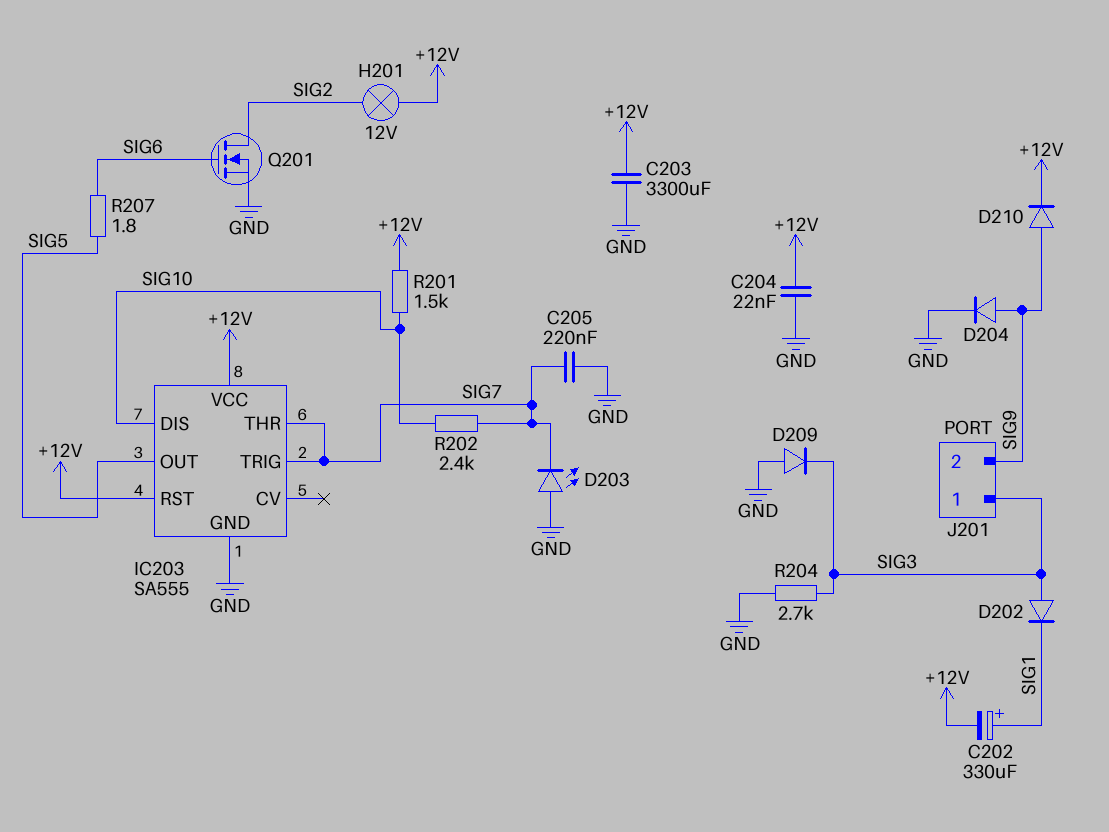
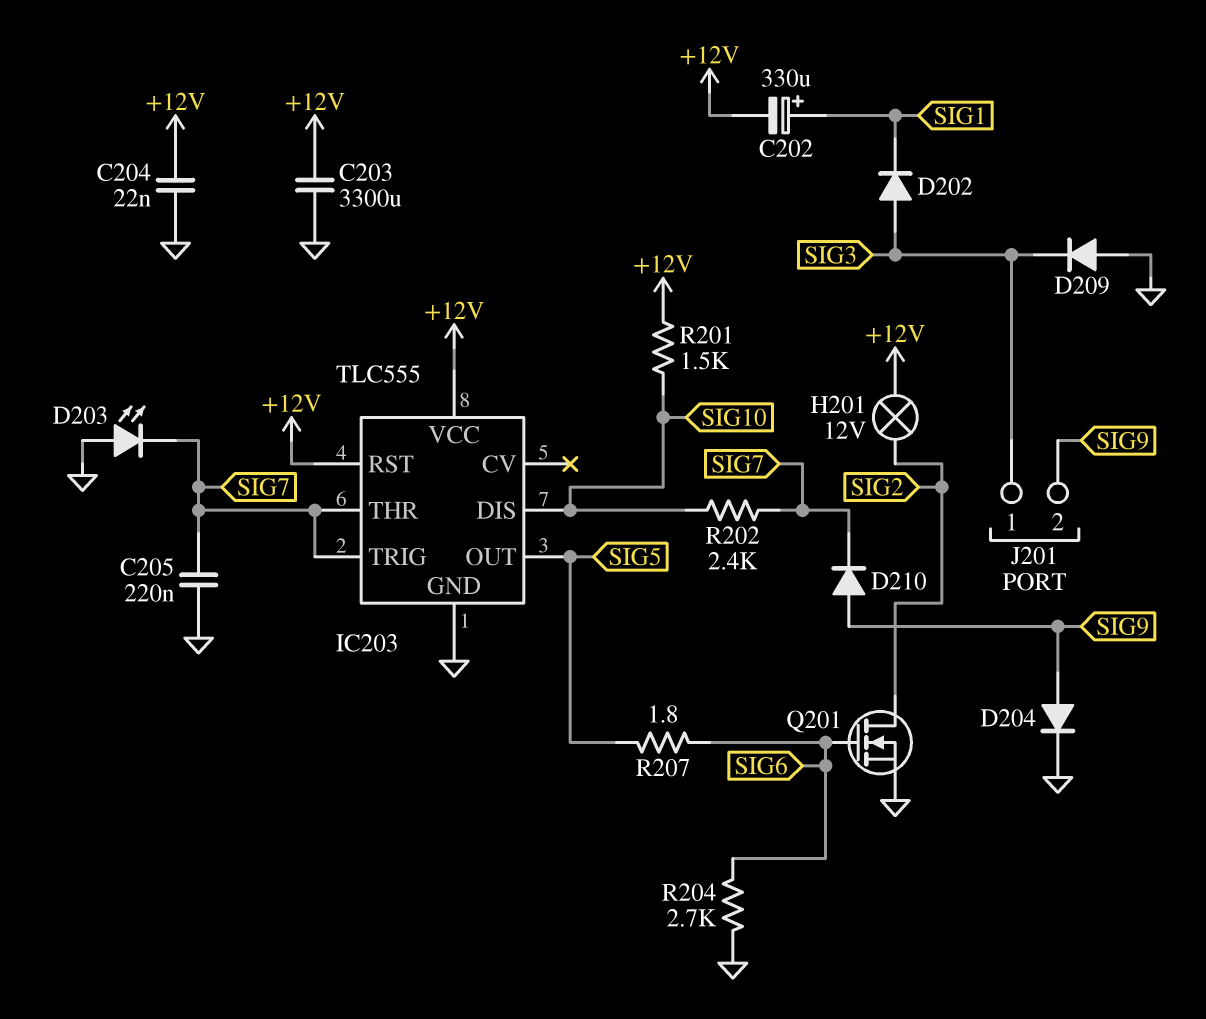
D210: diode (A SIG9, K +12V) -> diode (A SIG9, K SIG7)
IC203: SA555 -> TLC555
R204: 2.7k (GND, SIG3) -> 2.7k (GND, SIG6)

